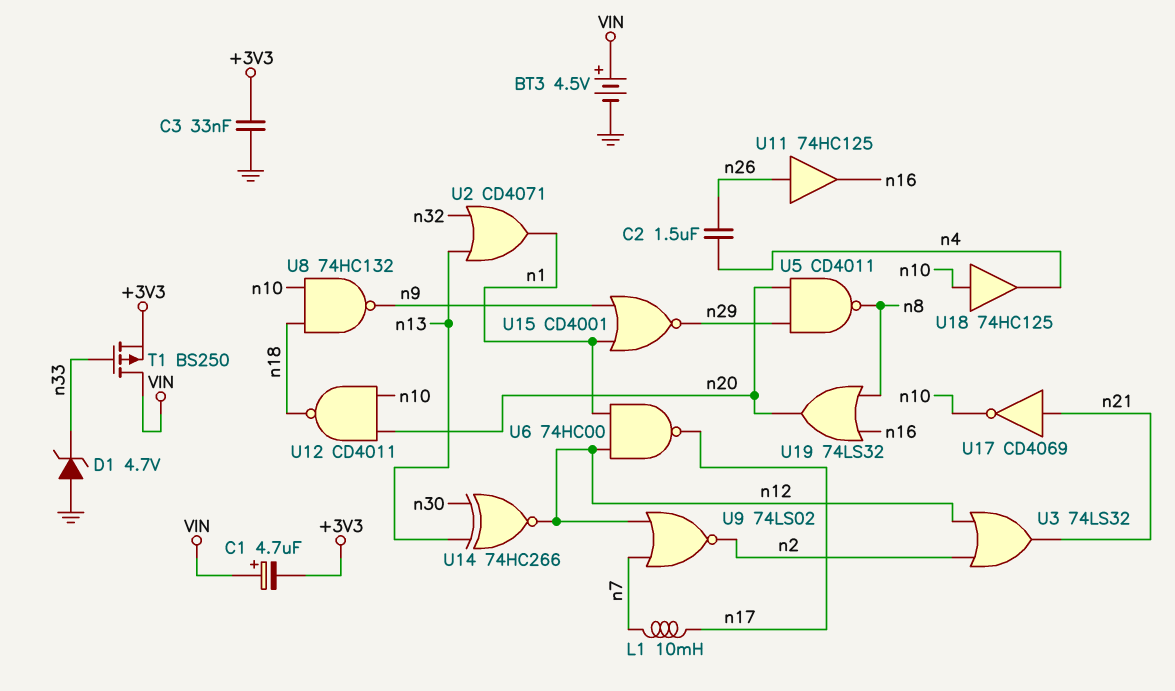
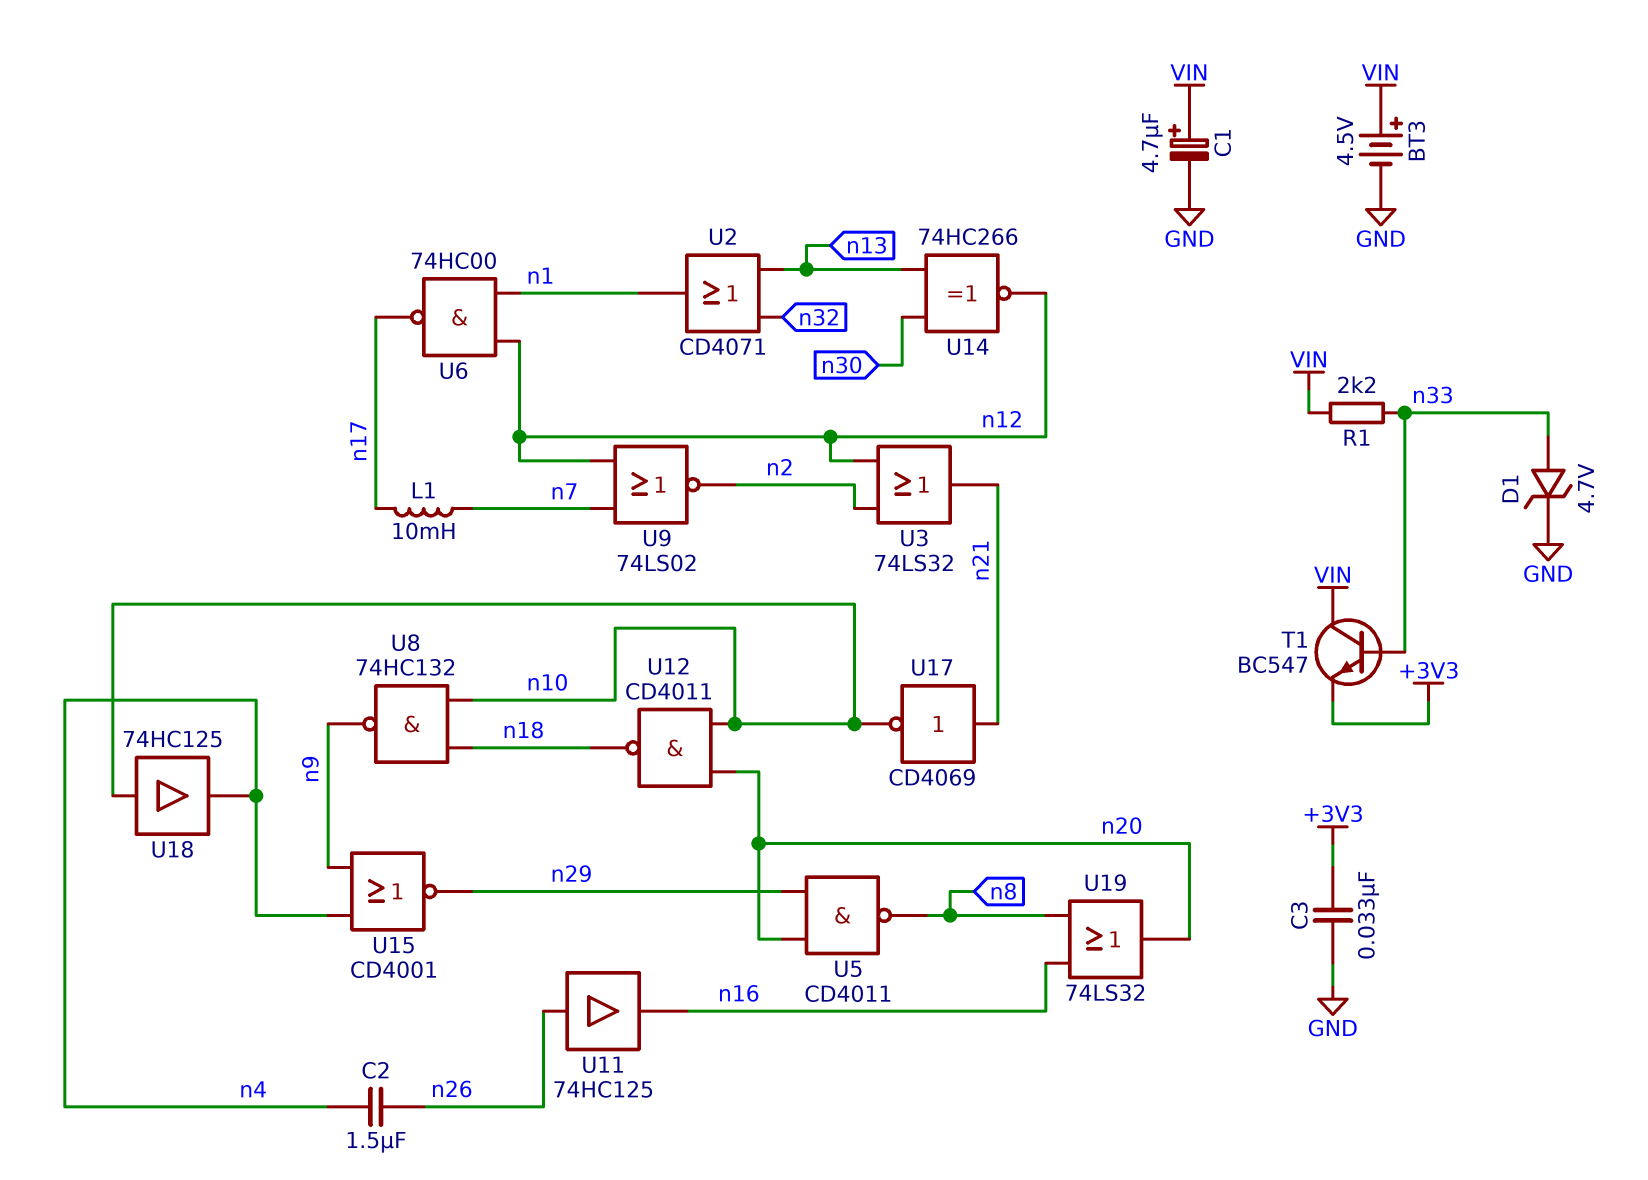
C1: 4.7uF (plus VIN, minus +3V3) -> 4.7uF (plus VIN, minus GND)
D1: zener 4.7V (A GND, K n33) -> zener 4.7V (A n33, K GND)
R1: none -> 2.2k (VIN, n33)
T1: PMOS BS250 (G n33, D VIN, S +3V3) -> NPN BC547 (B n33, C VIN, E +3V3)
U15: NOR CD4001 (in n1, in n9, out n29) -> NOR CD4001 (in n4, in n9, out n29)

